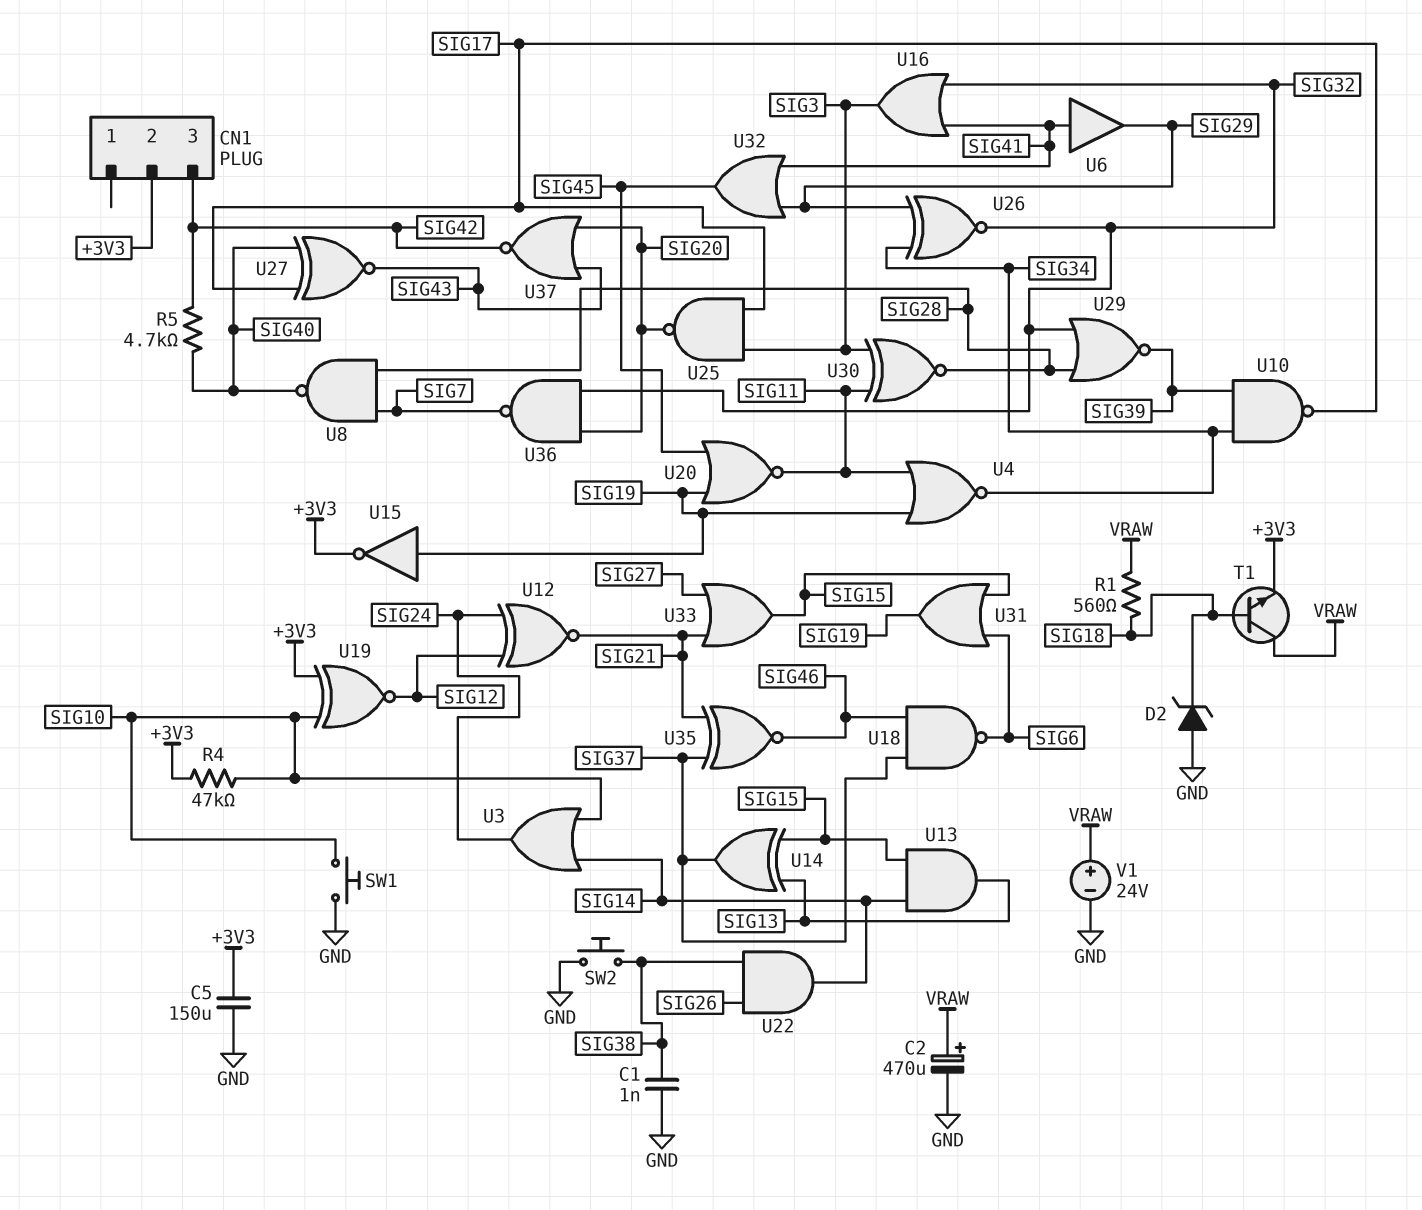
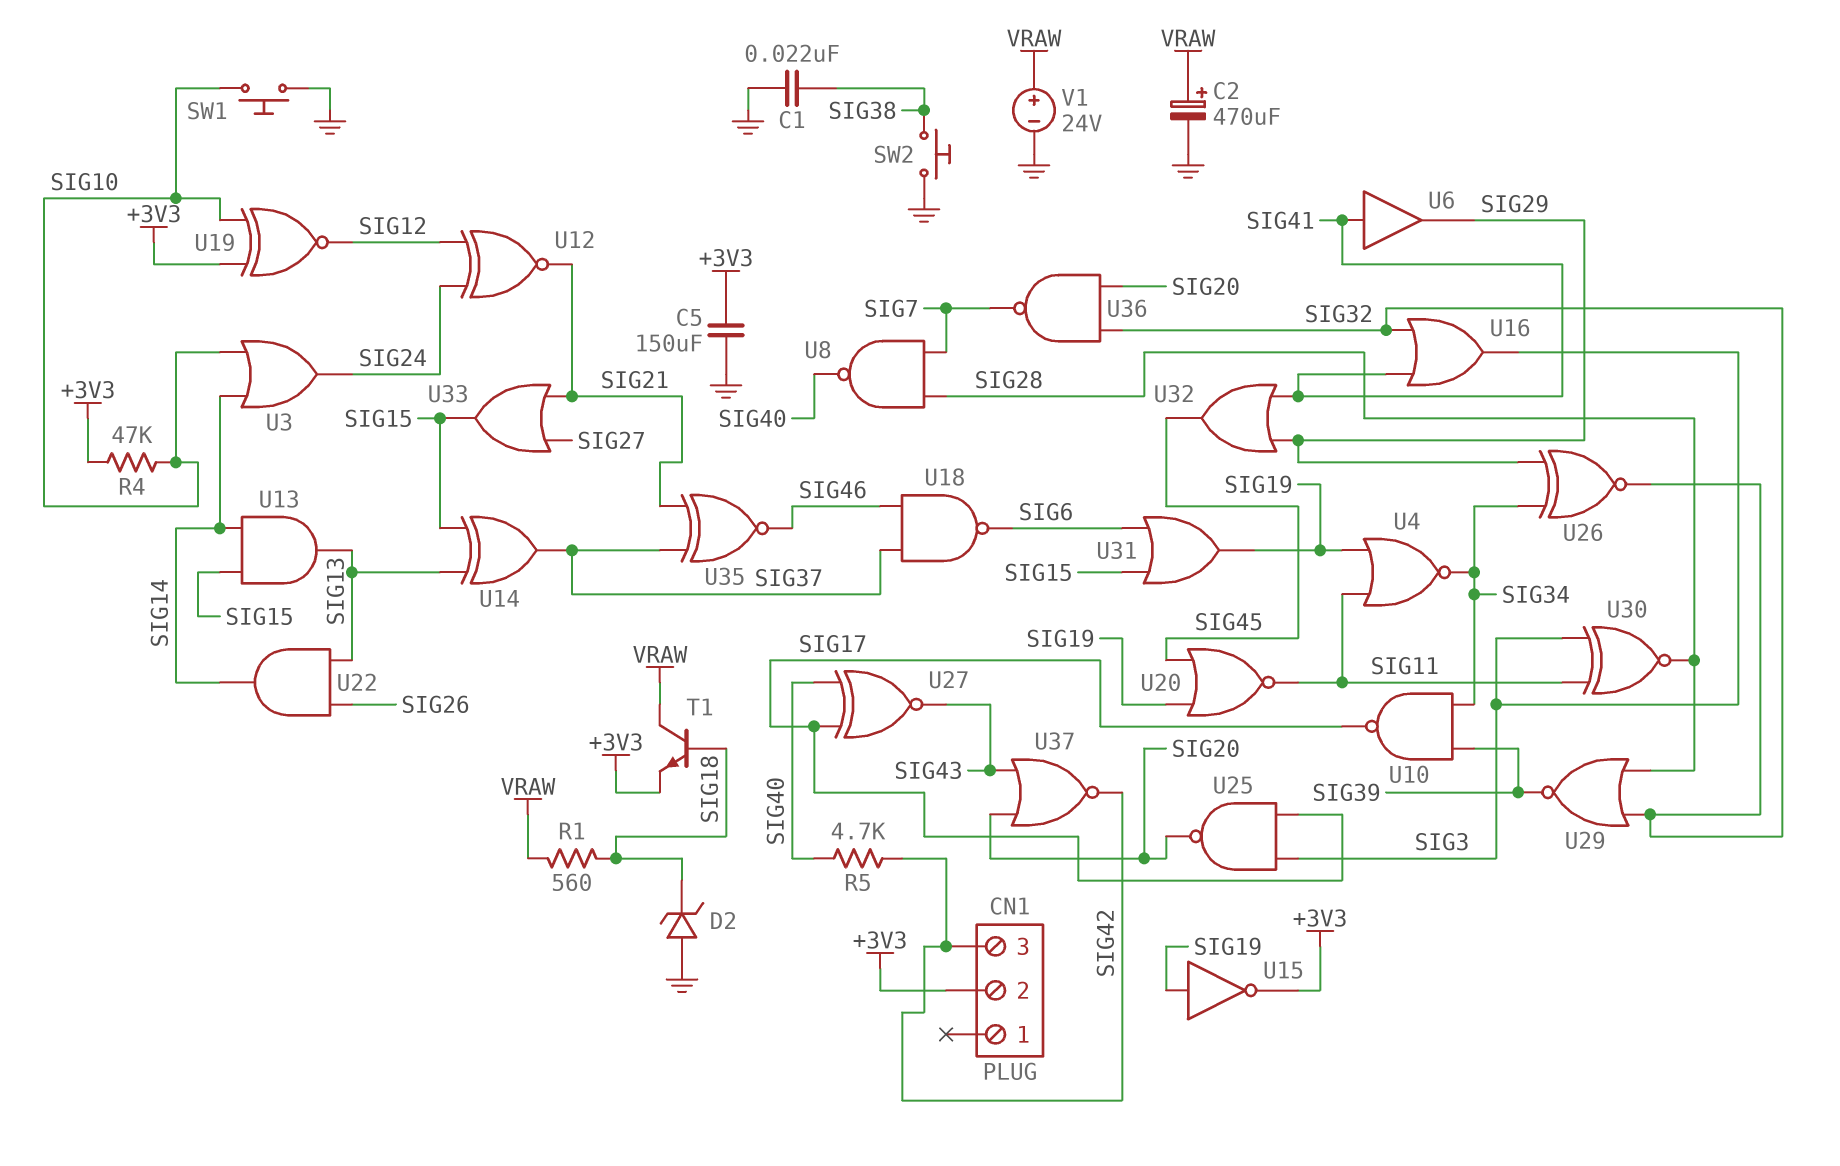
C1: 1nF (GND, SIG38) -> 22nF (GND, SIG38)
U22: AND (in SIG26, in SIG38, out SIG14) -> AND (in SIG13, in SIG26, out SIG14)

